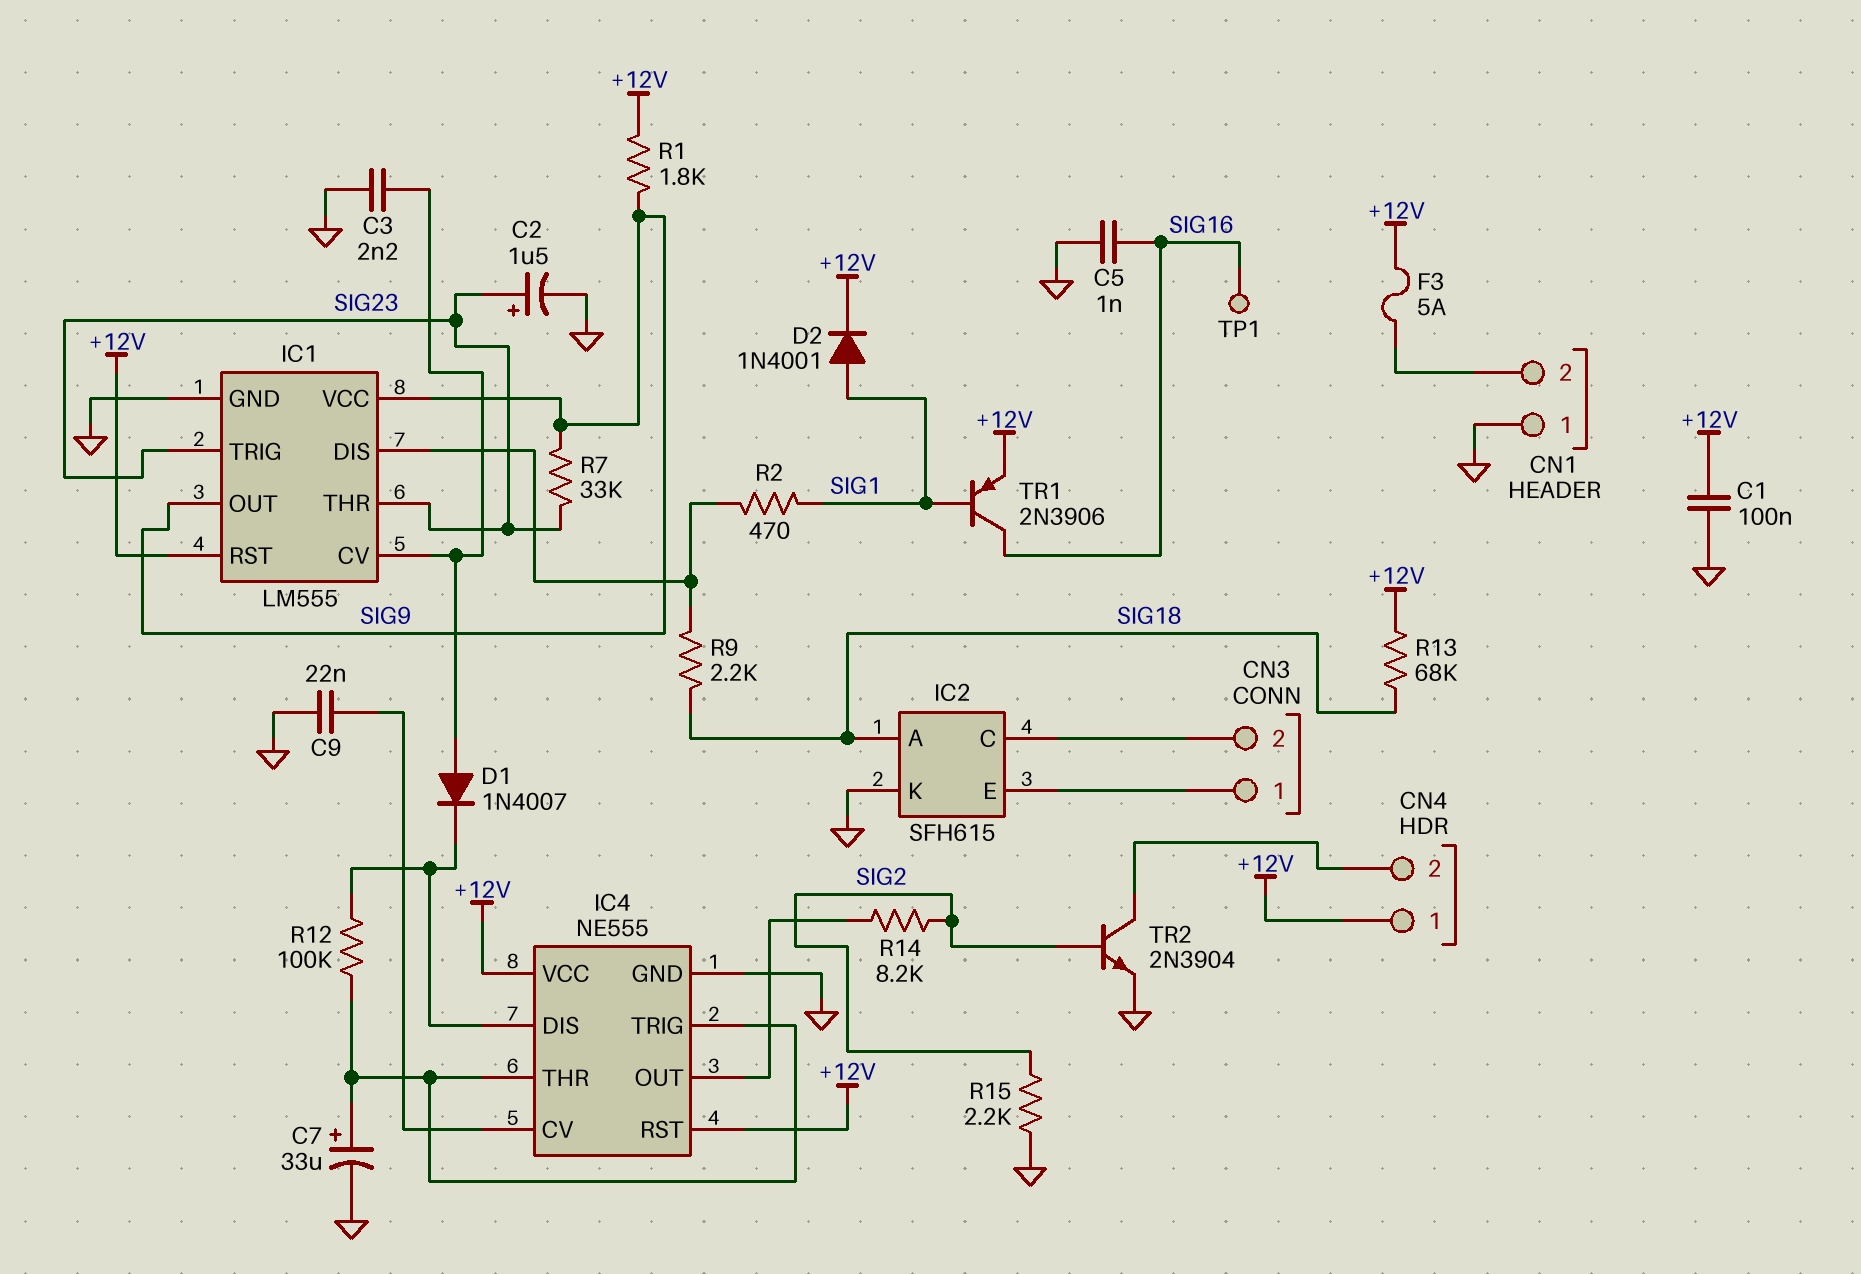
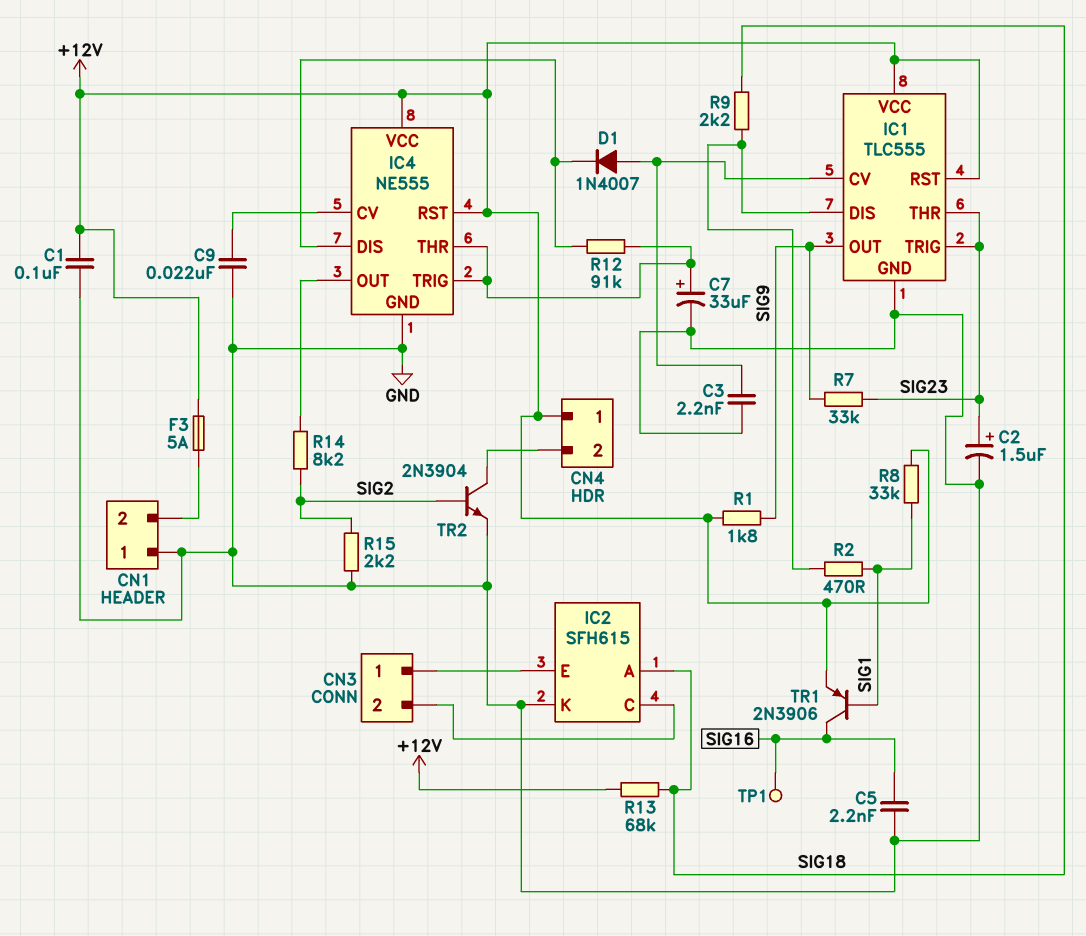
C5: 1nF (GND, SIG16) -> 2.2nF (GND, SIG16)
D2: diode 1N4001 (A SIG1, K +12V) -> none
IC1: LM555 -> TLC555
IC1 pin VCC: SIG9 -> +12V
R8: none -> 33k (+12V, SIG1)
R12: 100k (IC4/DIS, IC4/THR) -> 91k (IC4/DIS, IC4/THR)

